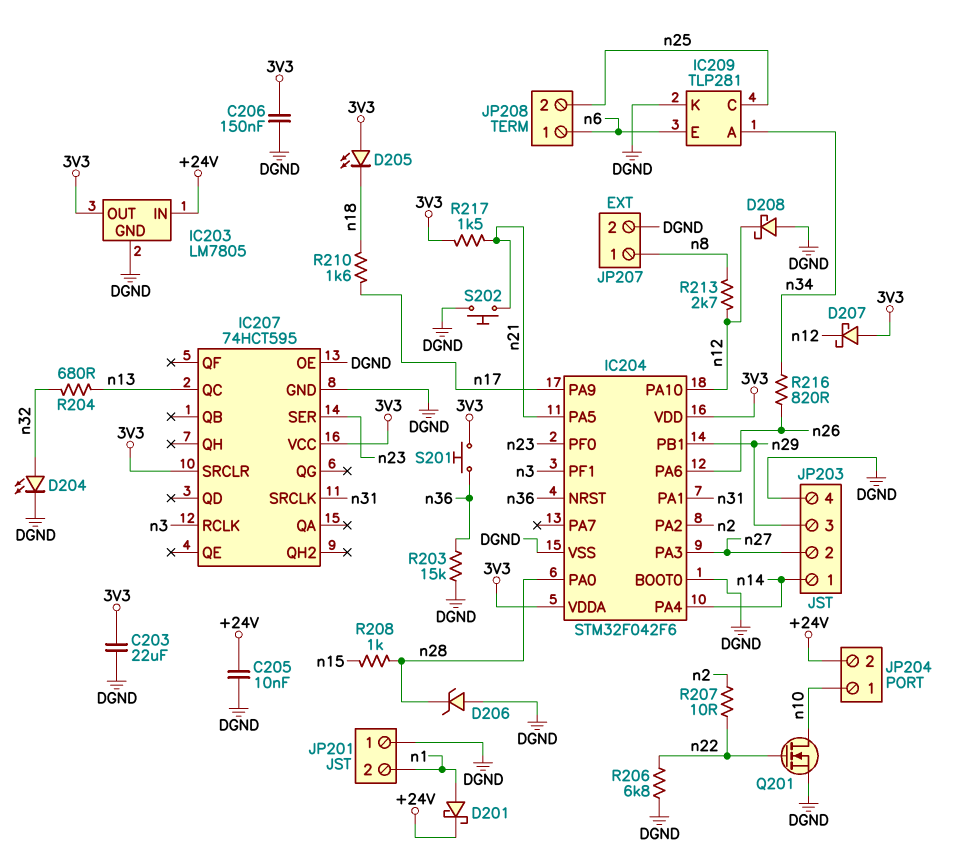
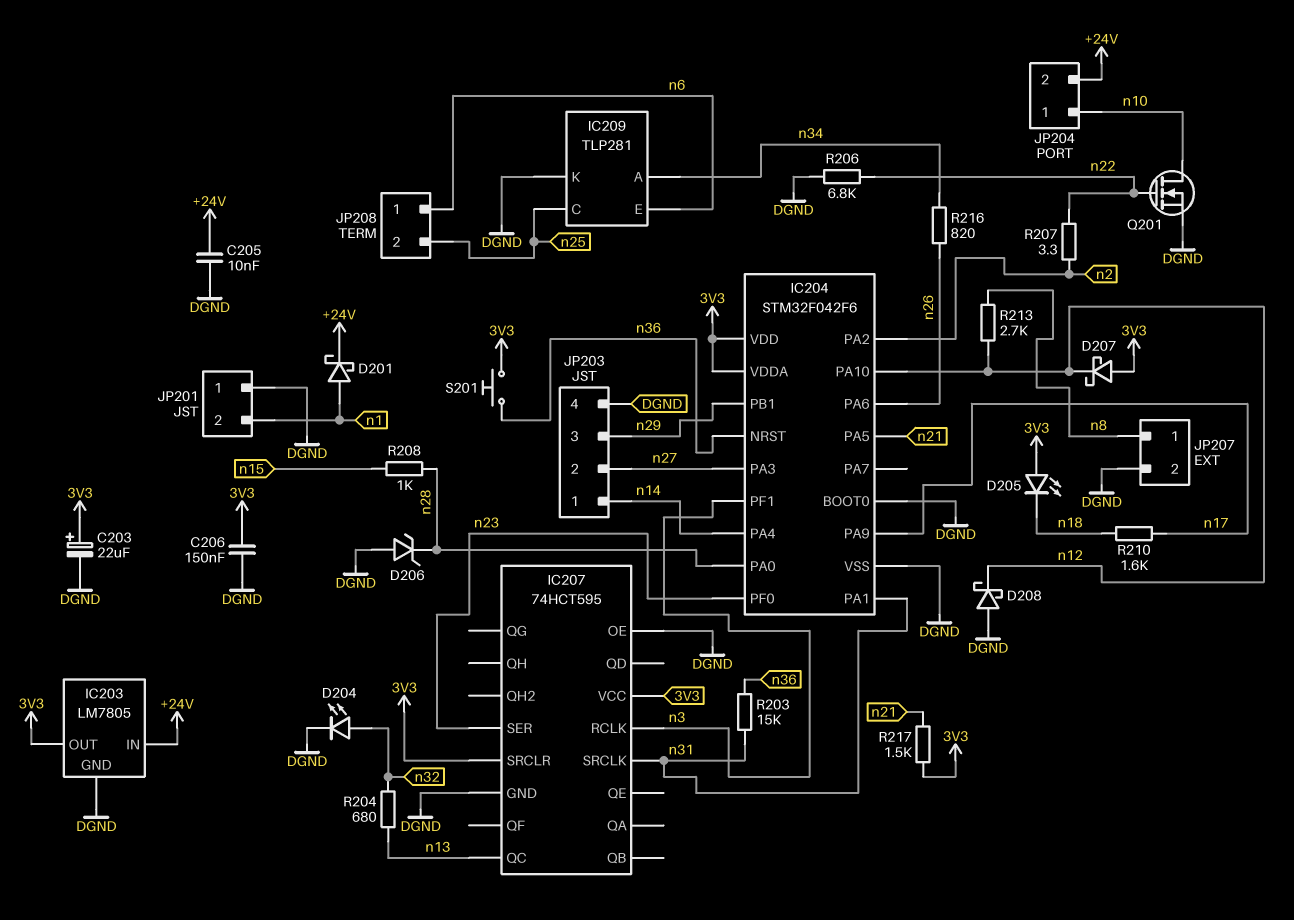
C203: 22uF (3V3, DGND) -> 22uF (plus 3V3, minus DGND)
R203: 15k (DGND, n36) -> 15k (n31, n36)
R207: 10 (n2, n22) -> 3.3 (n2, n22)
S202: button (DGND, n21) -> none

